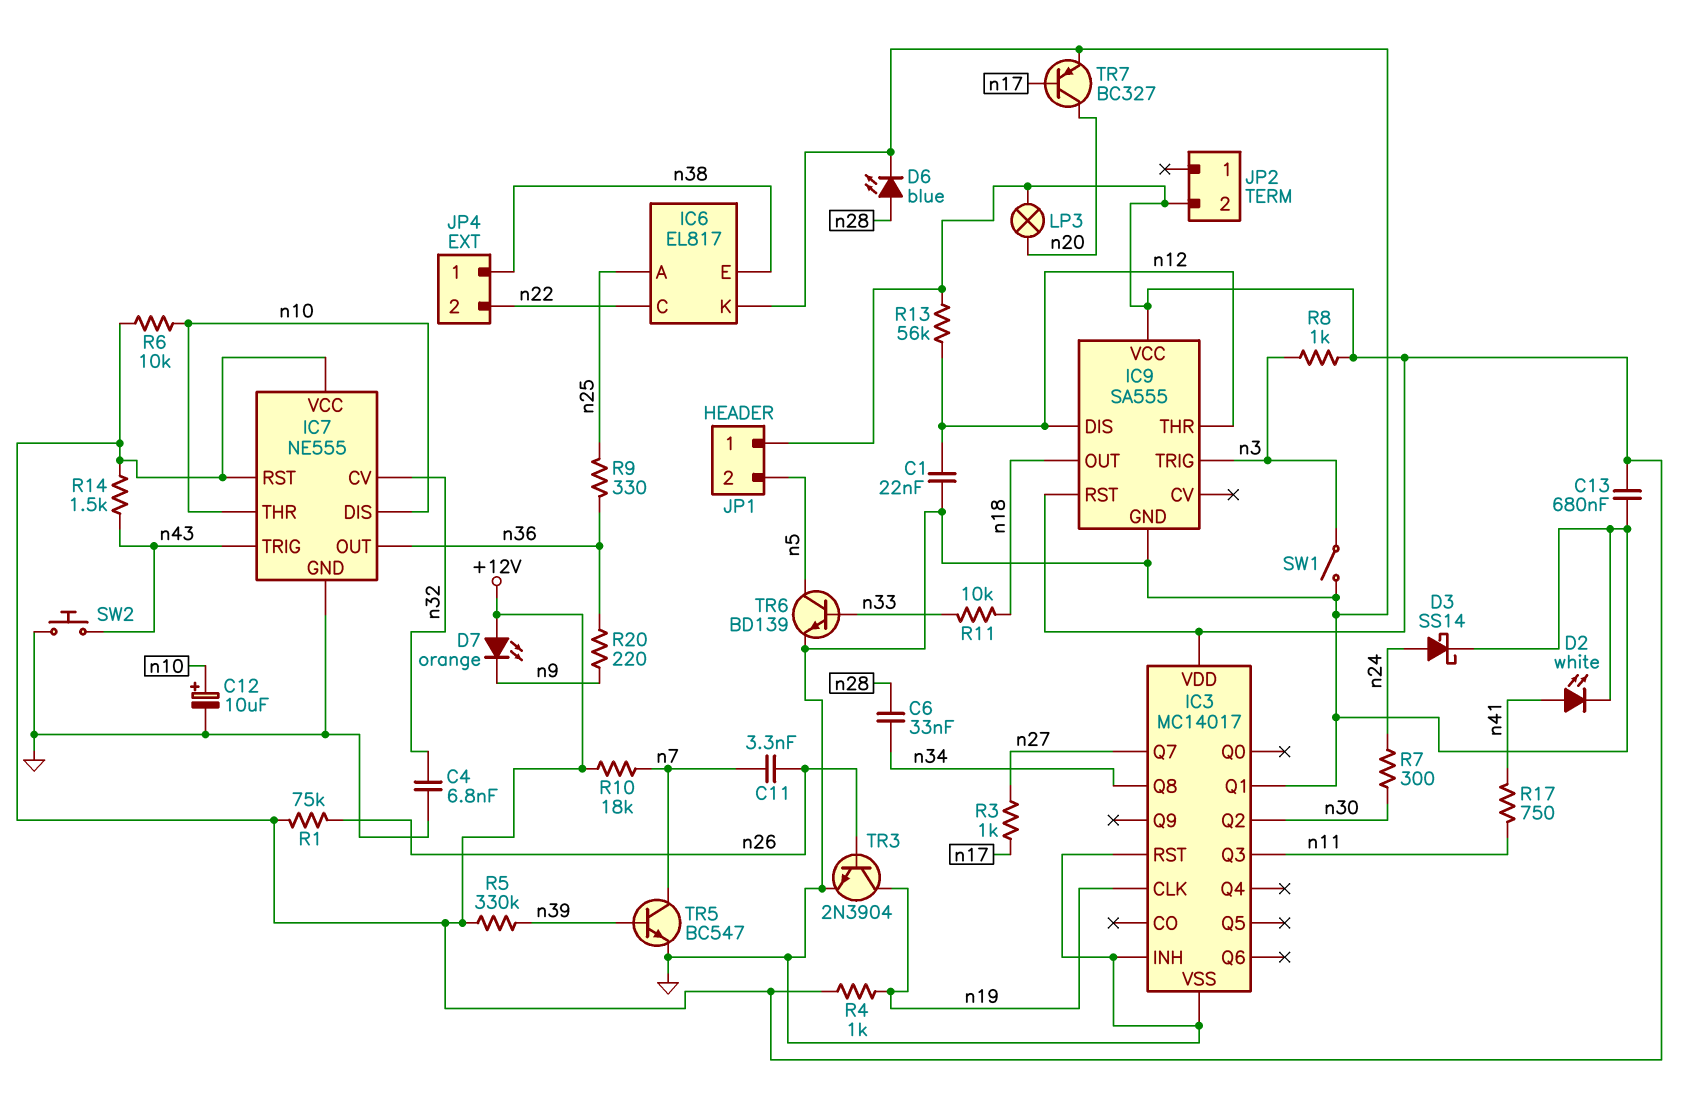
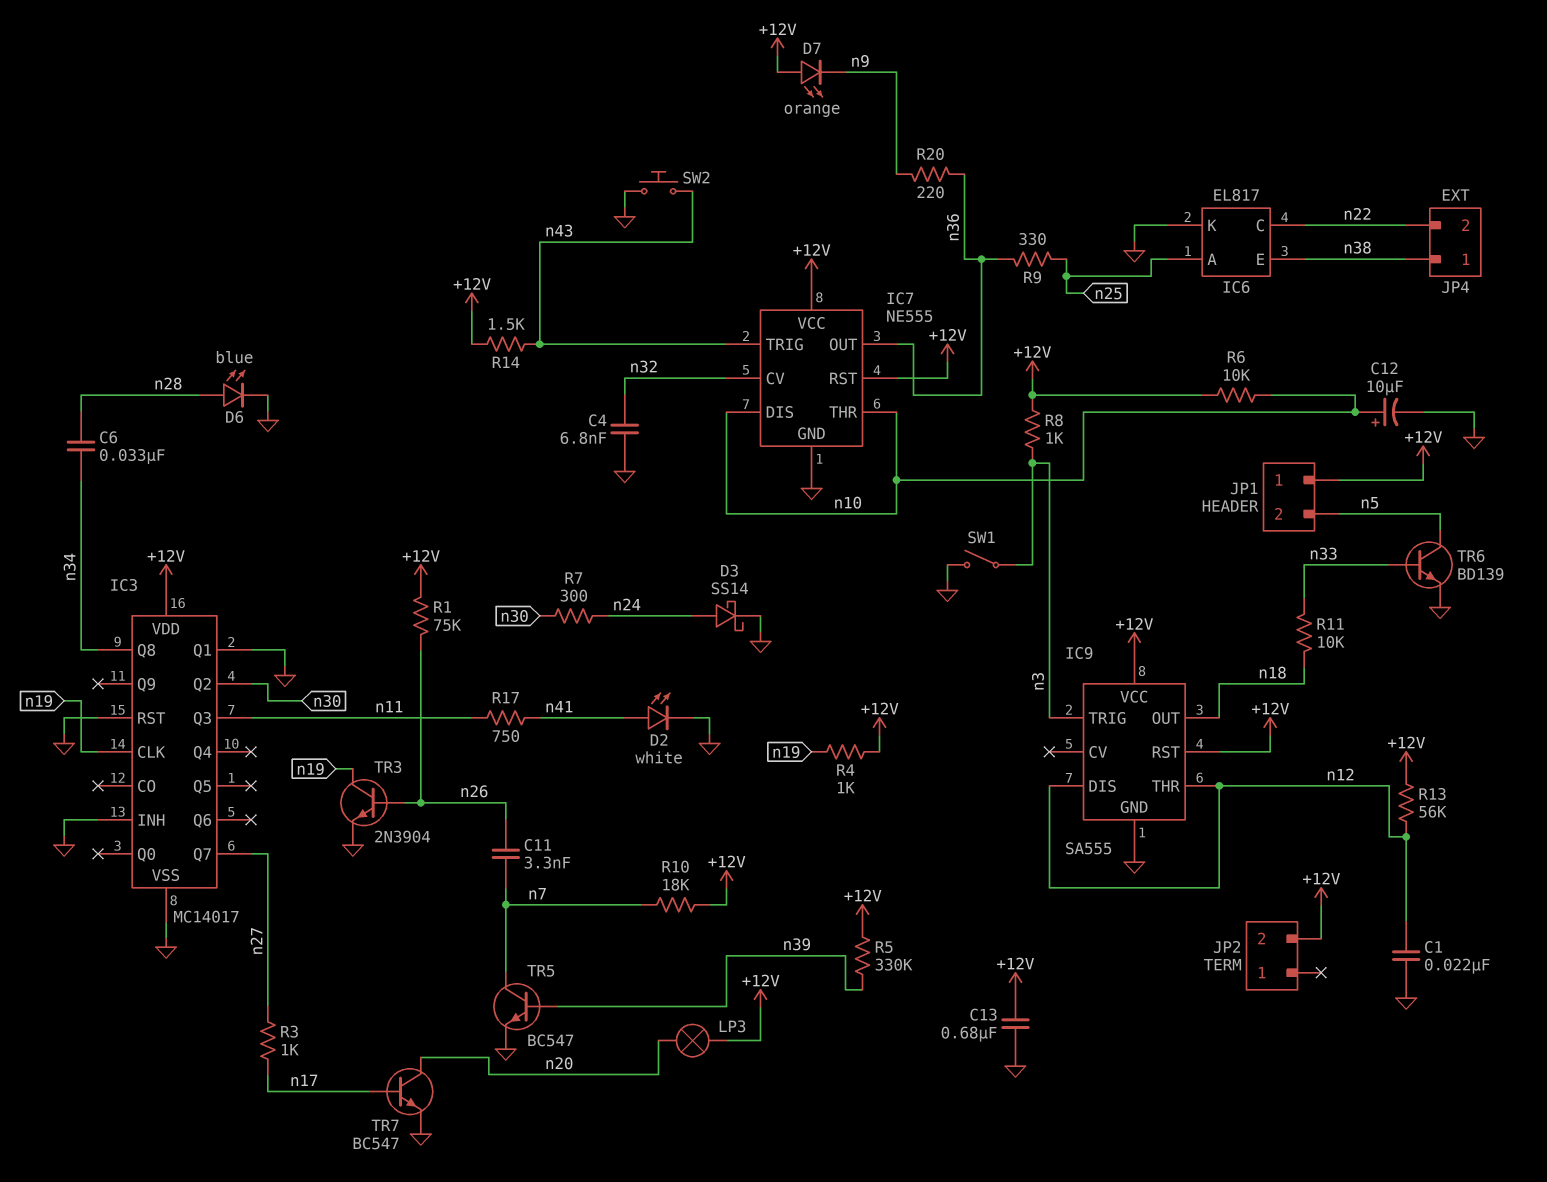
TR7: PNP BC327 (B n17, C n20, E GND) -> NPN BC547 (B n17, C n20, E GND)

